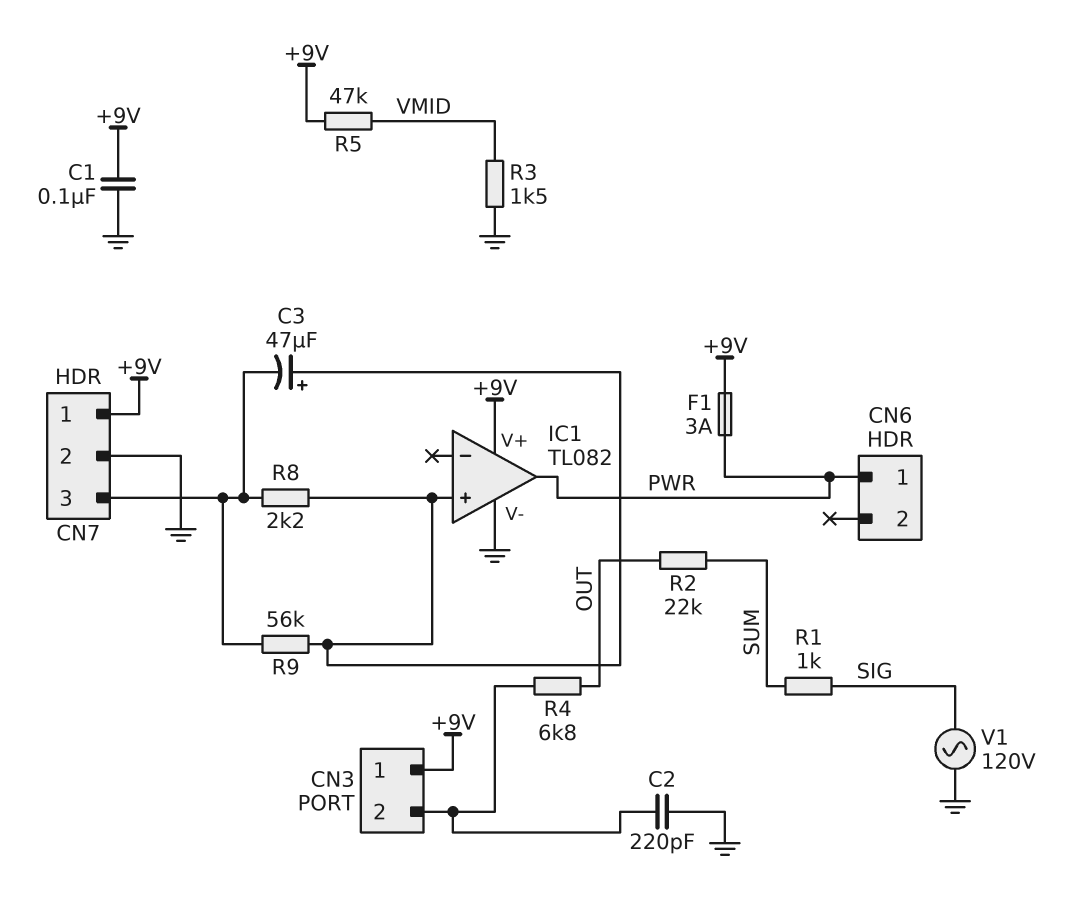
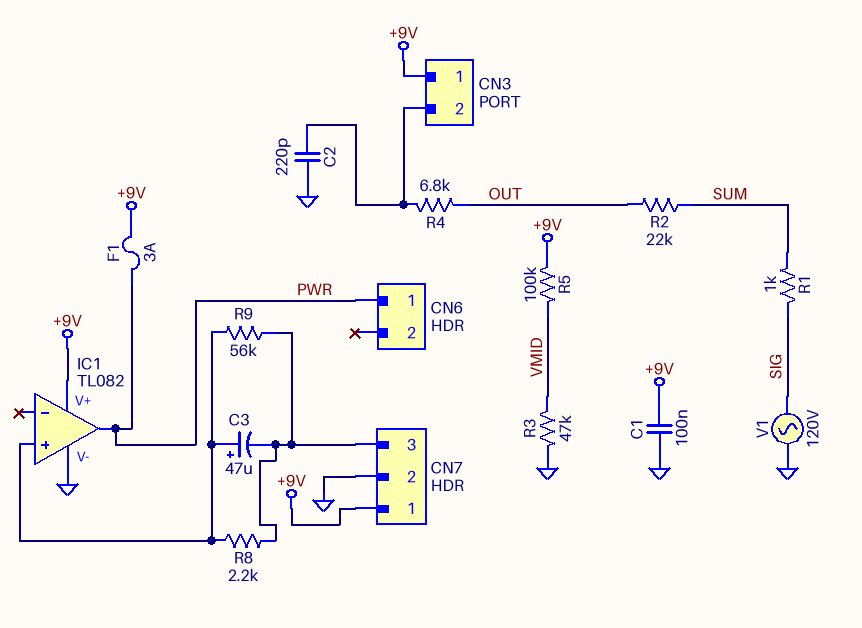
R3: 1.5k (GND, VMID) -> 47k (GND, VMID)
R5: 47k (+9V, VMID) -> 100k (+9V, VMID)

